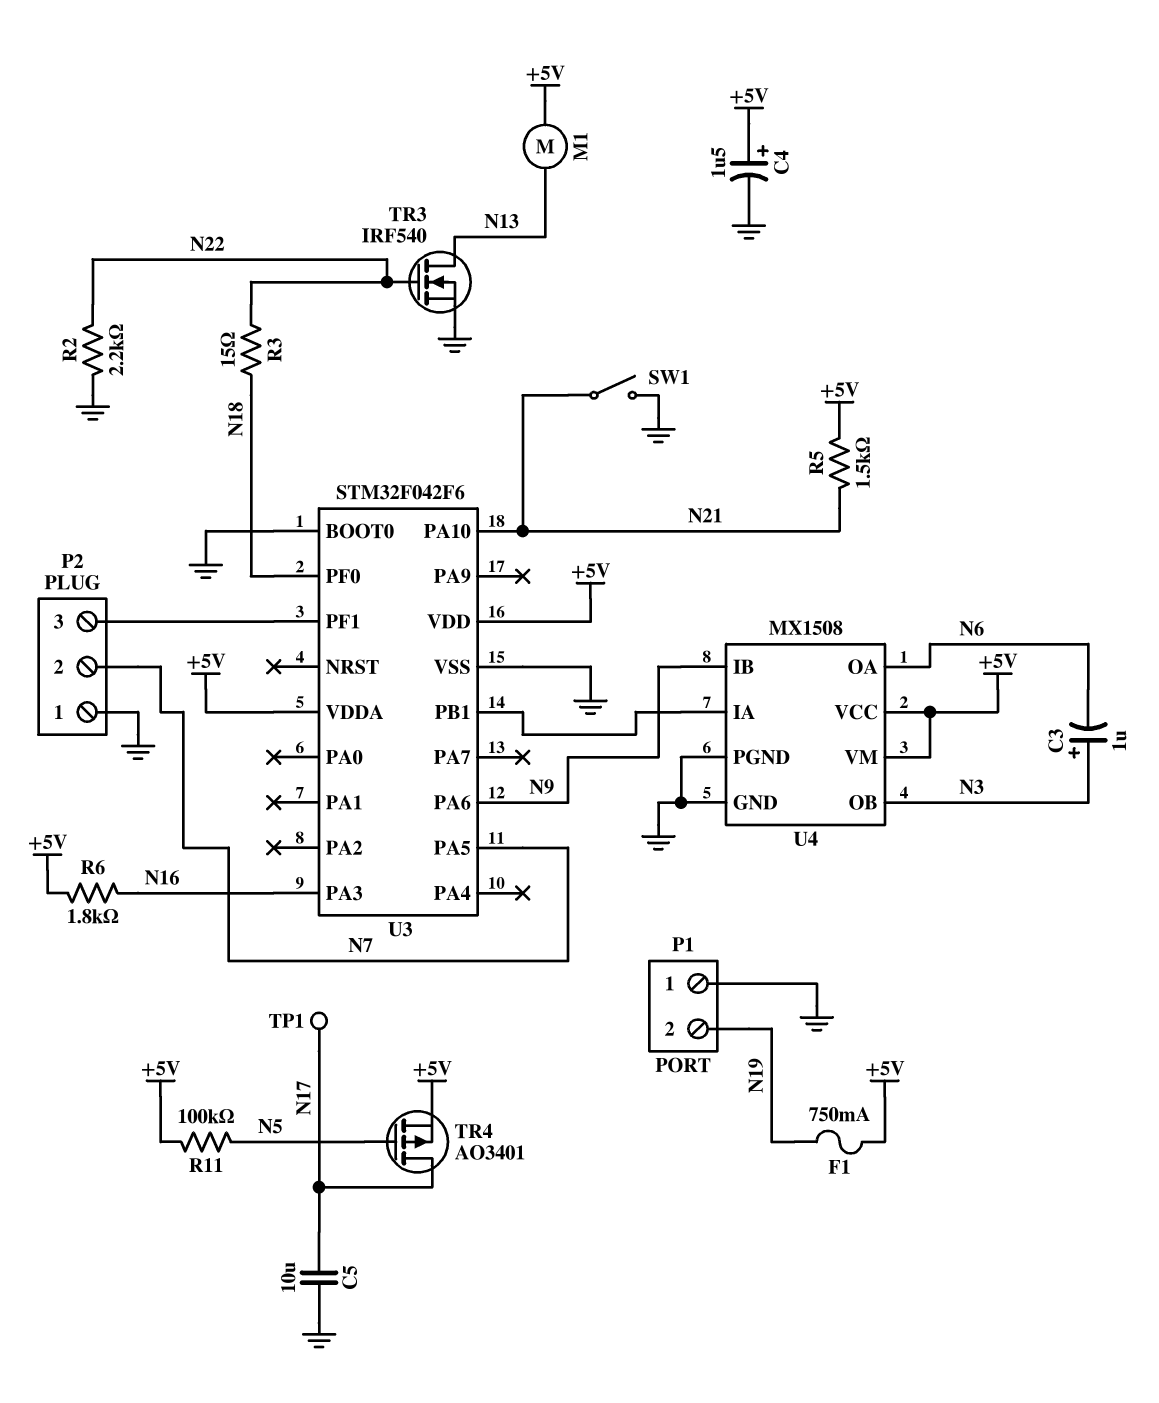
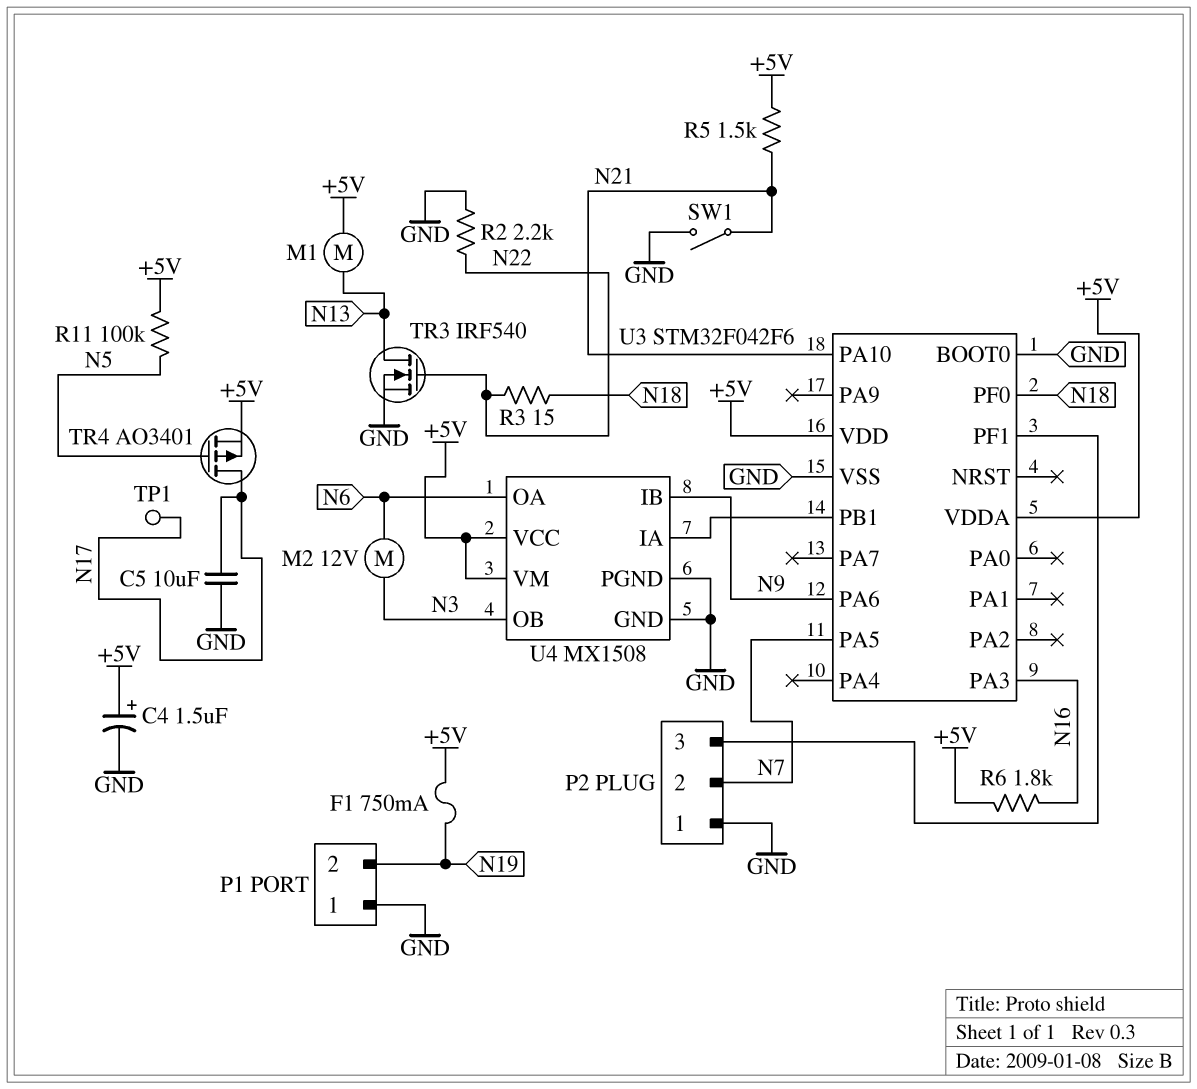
C3: 1uF (plus N3, minus N6) -> none
M2: none -> motor 12V (N3, N6)

